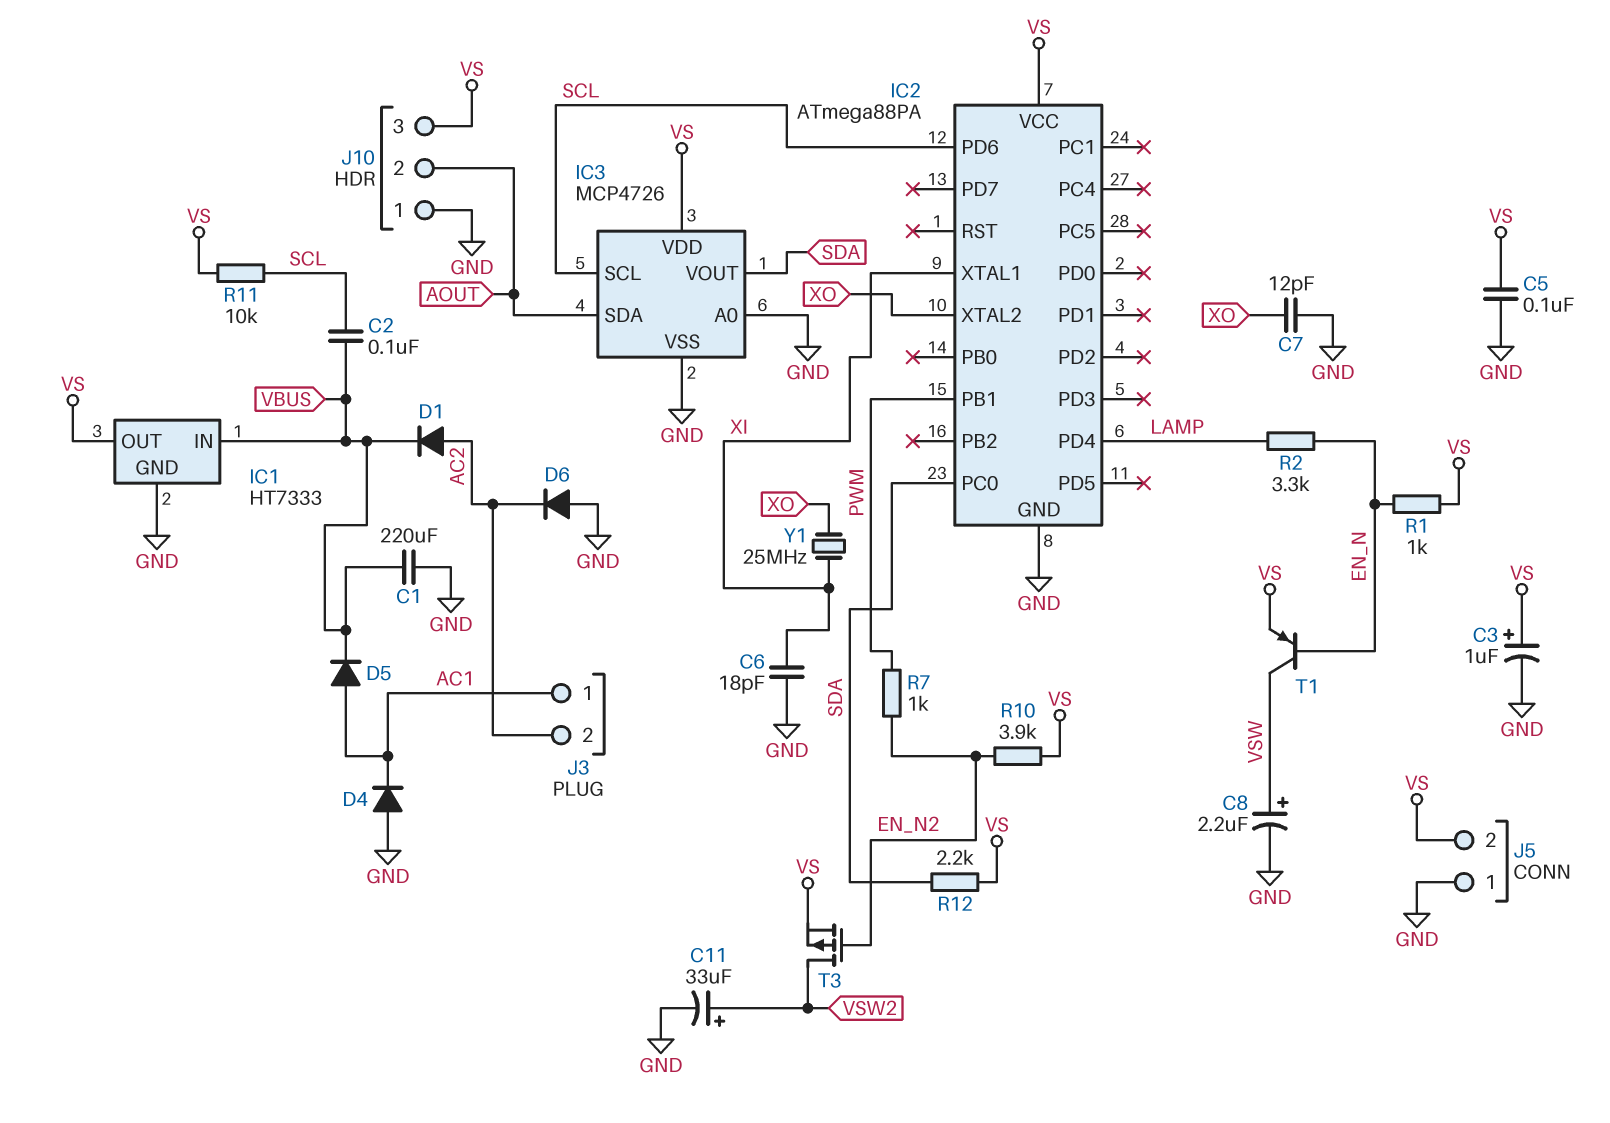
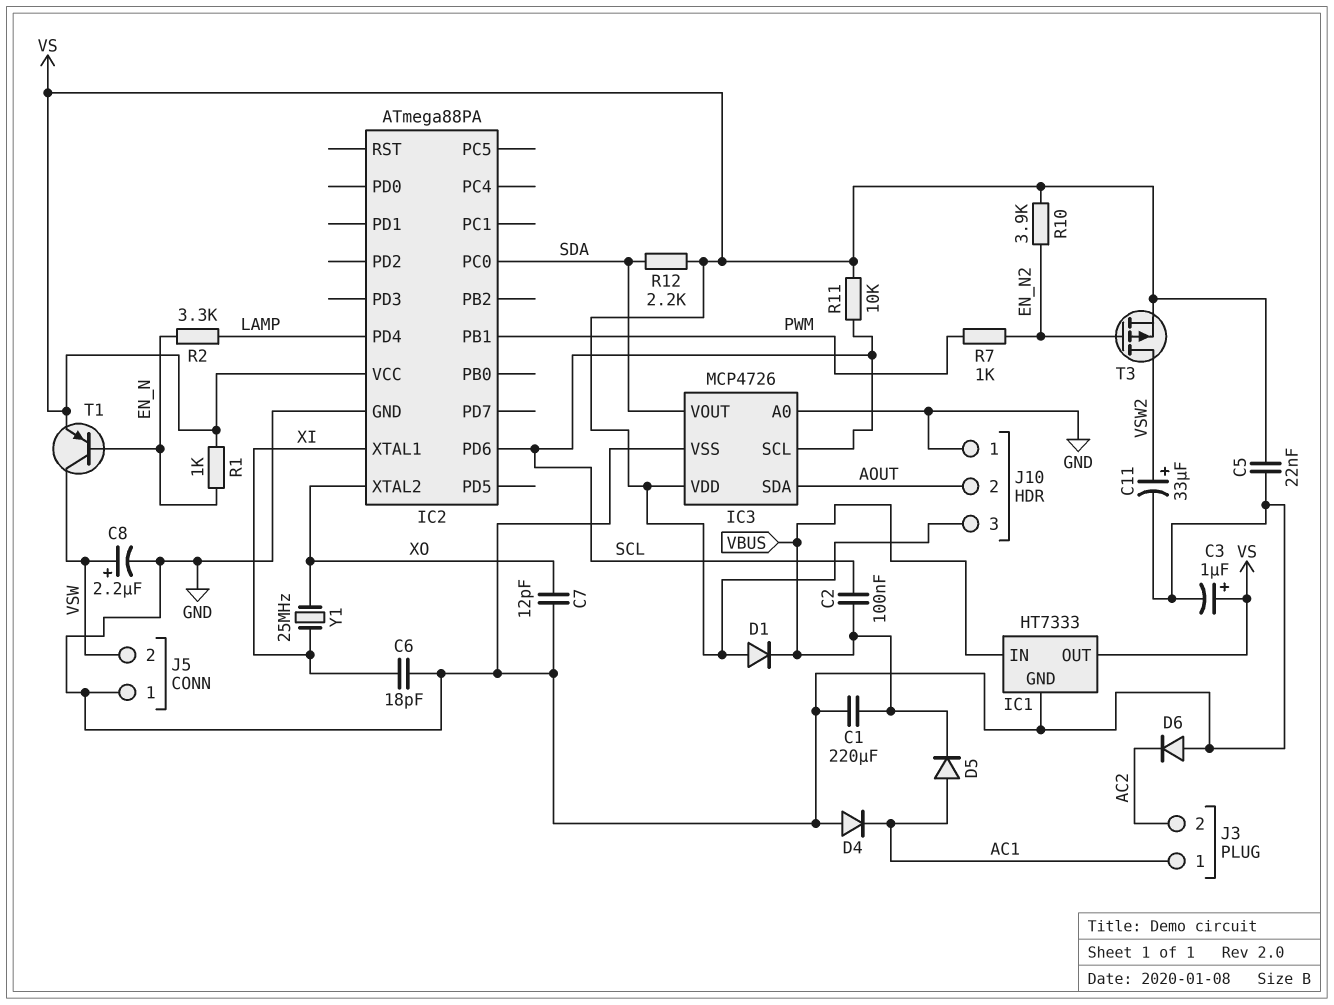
C5: 100nF (GND, VS) -> 22nF (GND, VS)
D1: diode (A AC2, K VBUS) -> diode (A VS, K VBUS)
J5 pin 2: VS -> VSW

